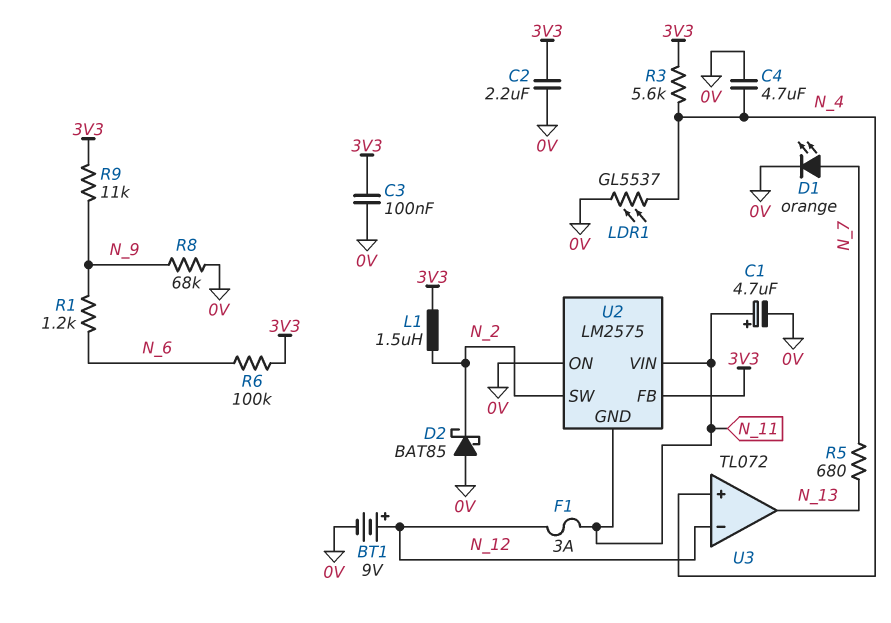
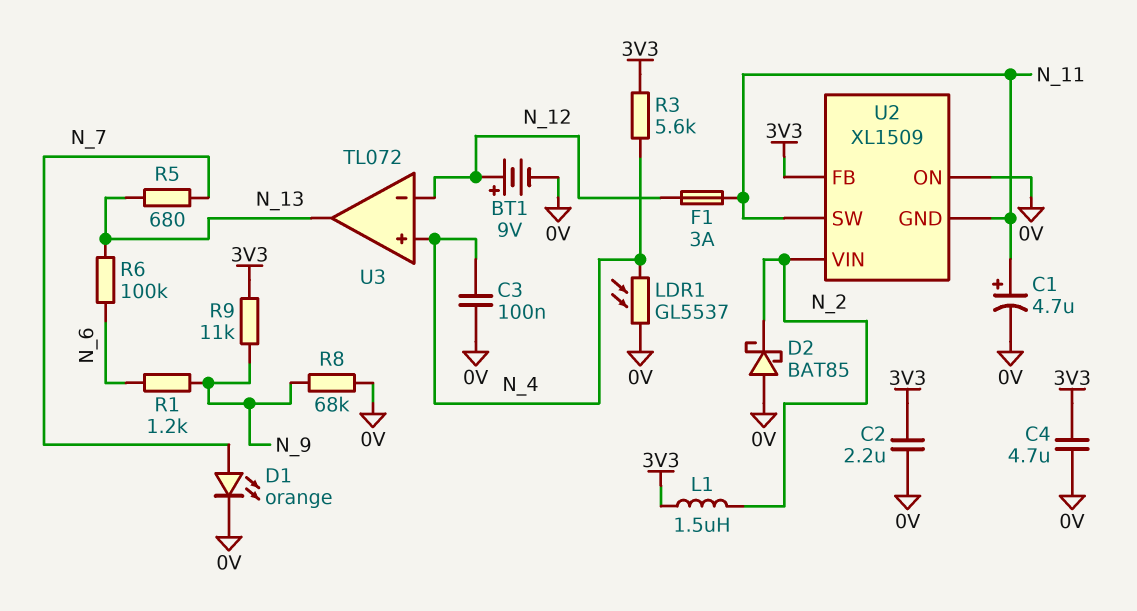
C3: 100nF (0V, 3V3) -> 100nF (0V, N_4)
C4: 4.7uF (0V, N_4) -> 4.7uF (0V, 3V3)
R6: 100k (3V3, N_6) -> 100k (N_6, N_13)
U2: LM2575 -> XL1509
U2 pin SW: N_2 -> N_11
U2 pin VIN: N_11 -> N_2

